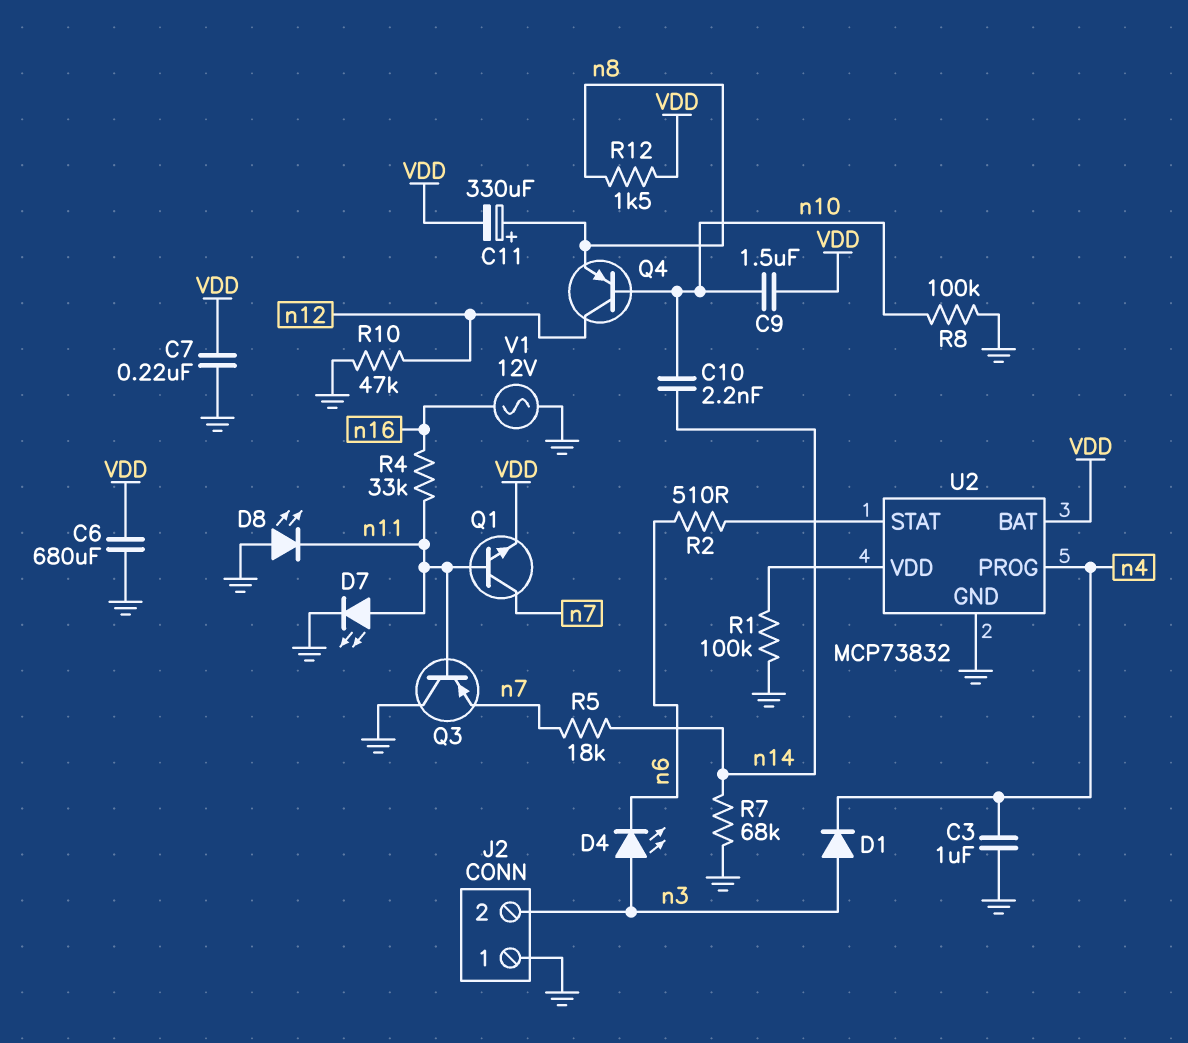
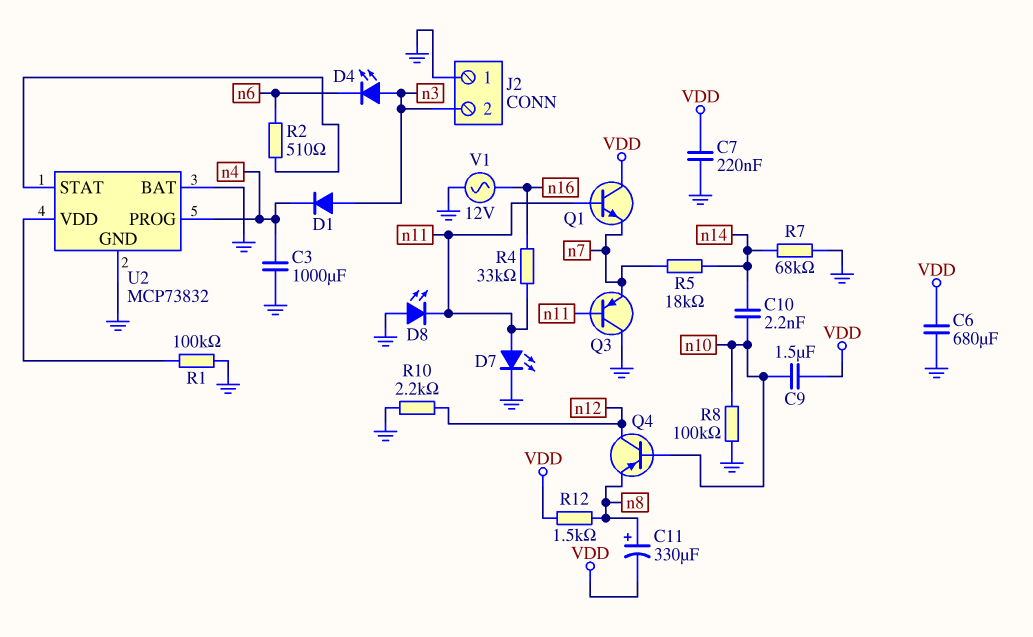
C3: 1uF (GND, n4) -> 1000uF (GND, n4)
Q1: NPN (B n11, C n7, E VDD) -> NPN (B n11, C VDD, E n7)
R10: 47k (GND, n12) -> 2.2k (GND, n12)
U2 pin BAT: VDD -> GND

